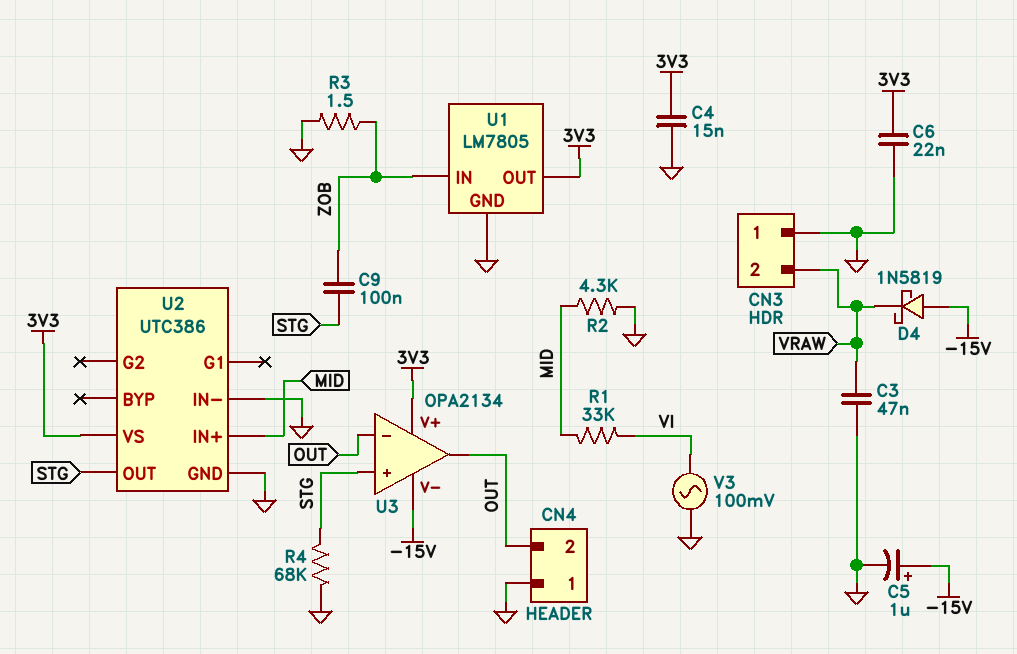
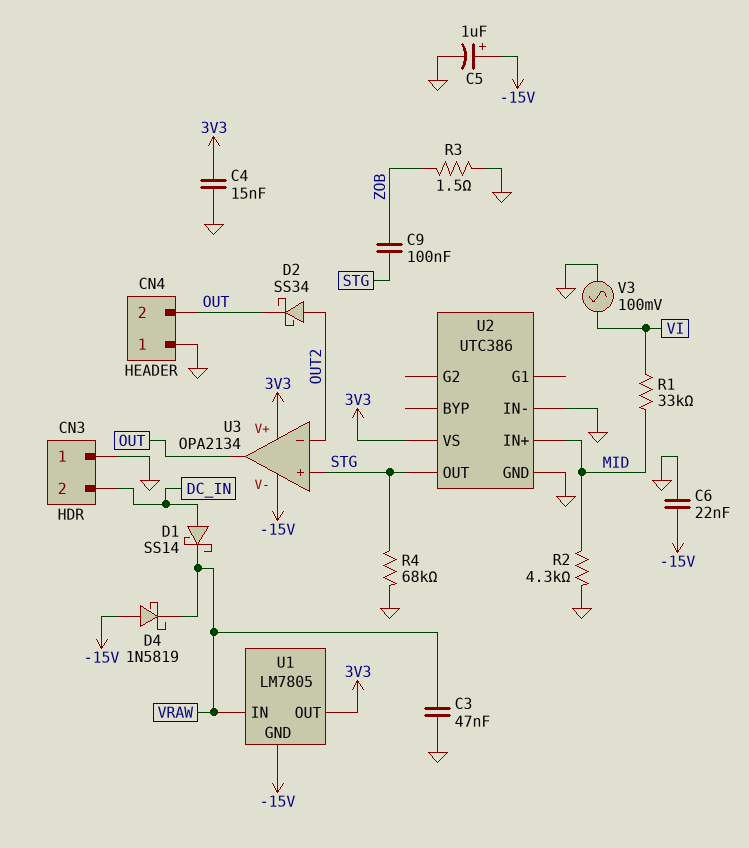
C6: 22nF (3V3, GND) -> 22nF (-15V, GND)
CN3 pin 2: VRAW -> DC_IN
D1: none -> schottky SS14 (A DC_IN, K VRAW)
D2: none -> schottky SS34 (A OUT2, K OUT)
U1 pin GND: GND -> -15V
U1 pin IN: ZOB -> VRAW
U3 pin in-: OUT -> OUT2

